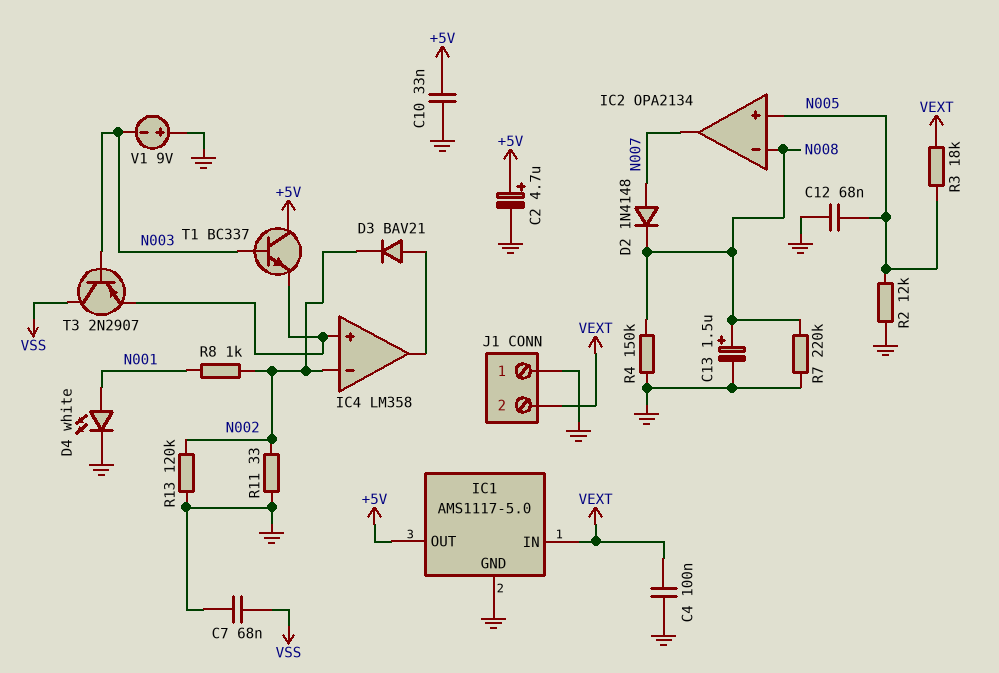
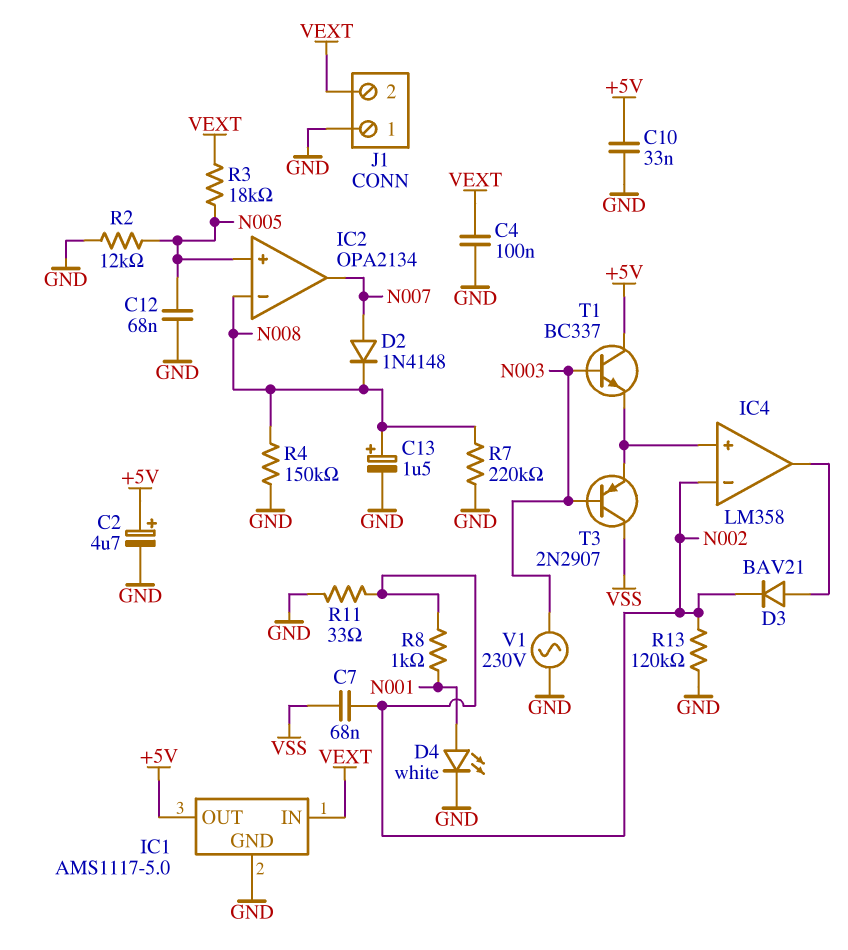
C7: 68nF (GND, VSS) -> 68nF (N002, VSS)
V1: 9V (plus GND, minus N003) -> AC 230V (GND, N003)

